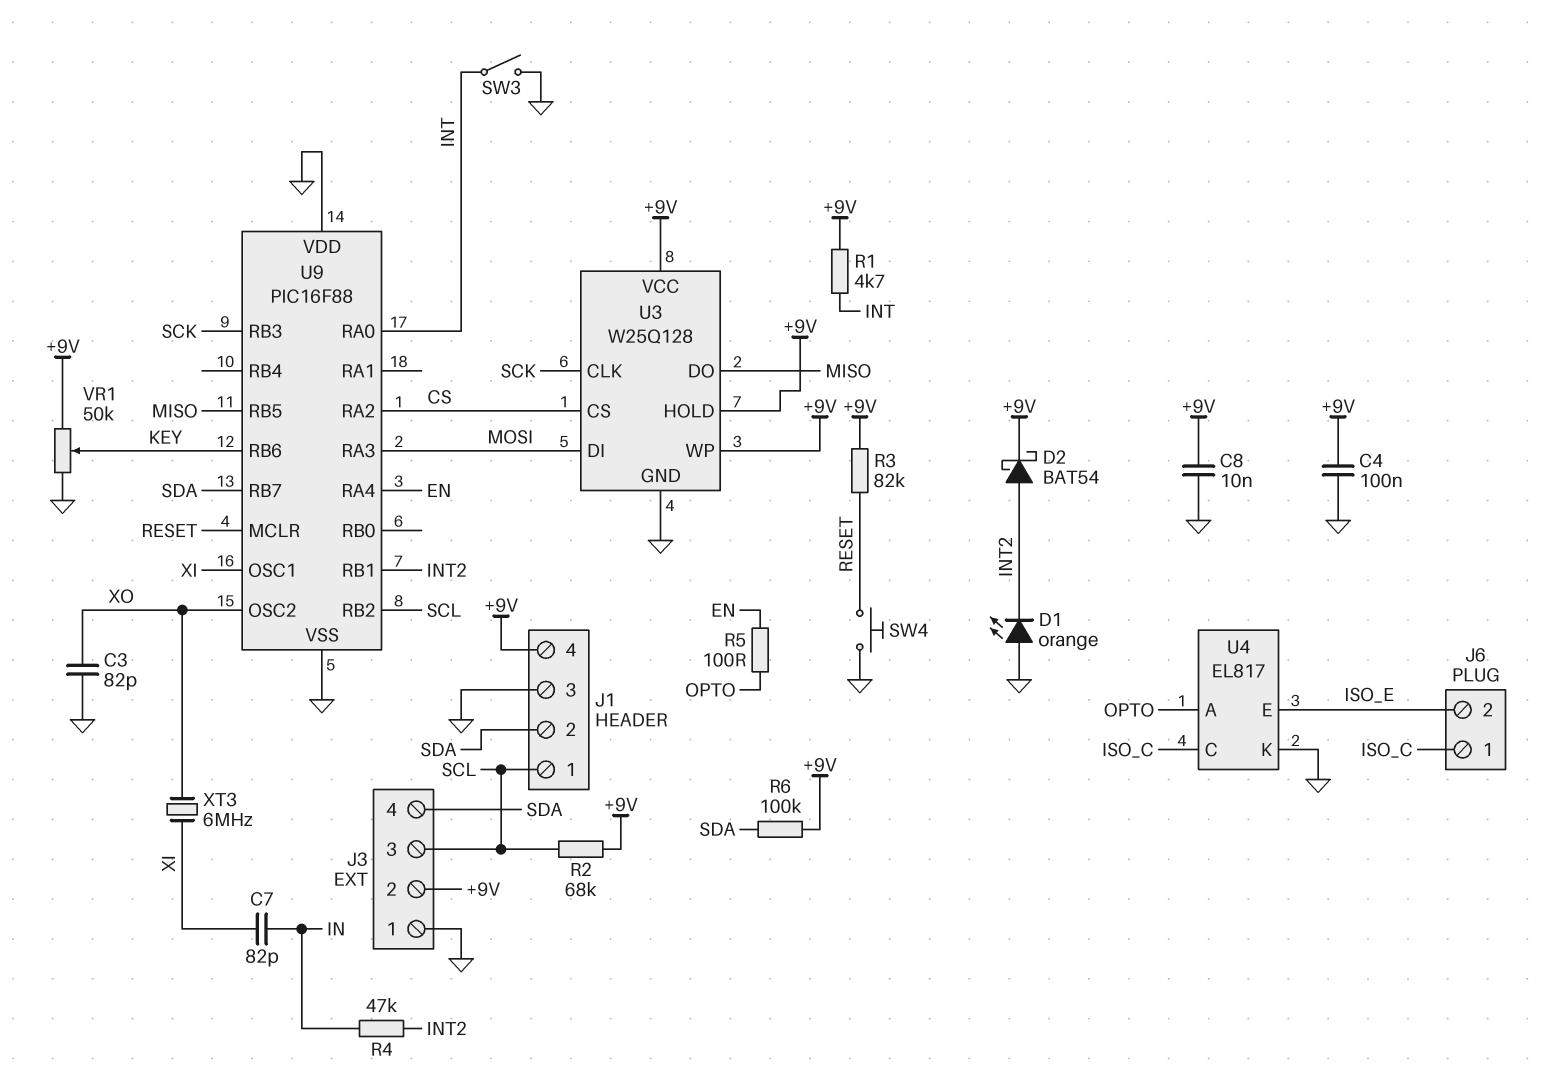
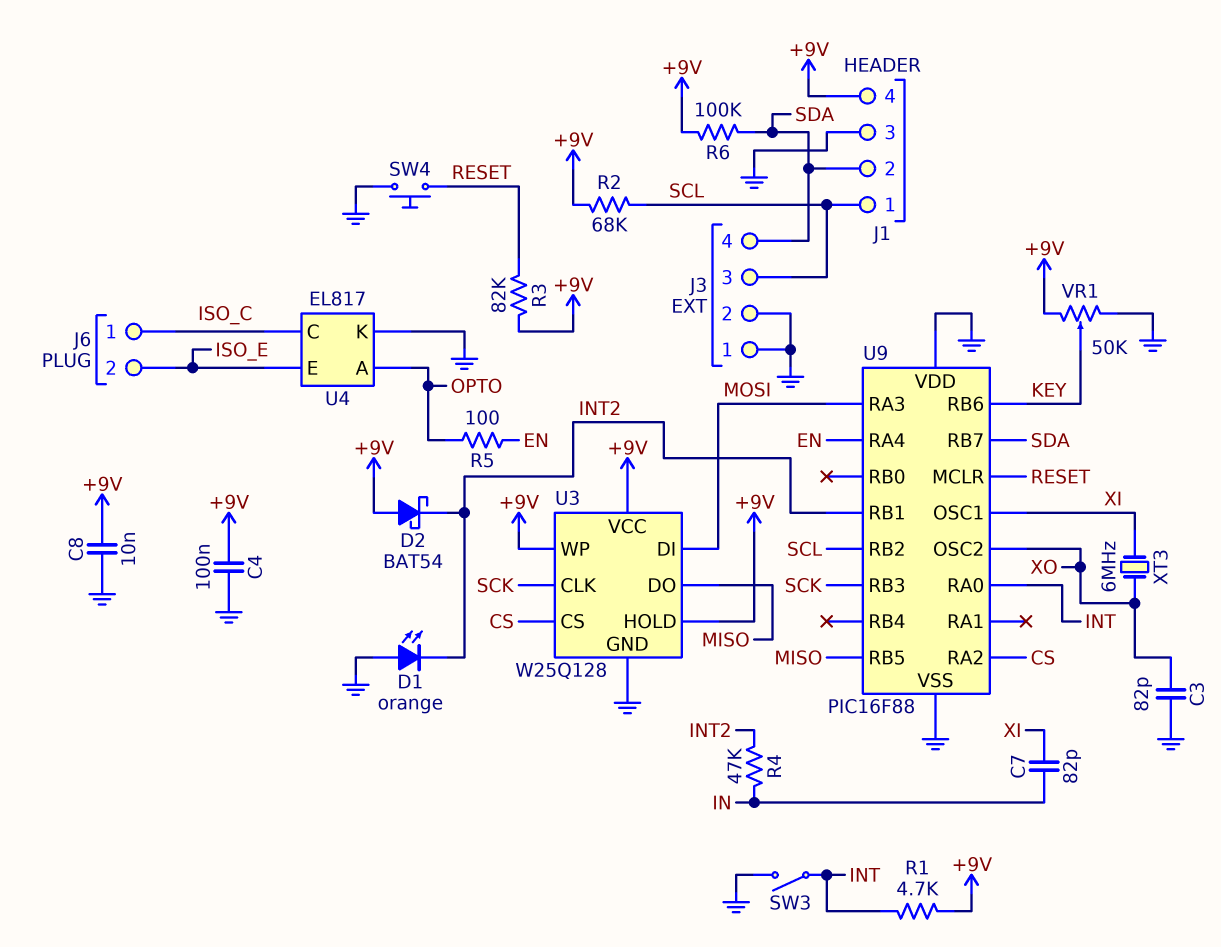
D2: schottky BAT54 (A INT2, K +9V) -> schottky BAT54 (A +9V, K INT2)
J3 pin 2: +9V -> GND

